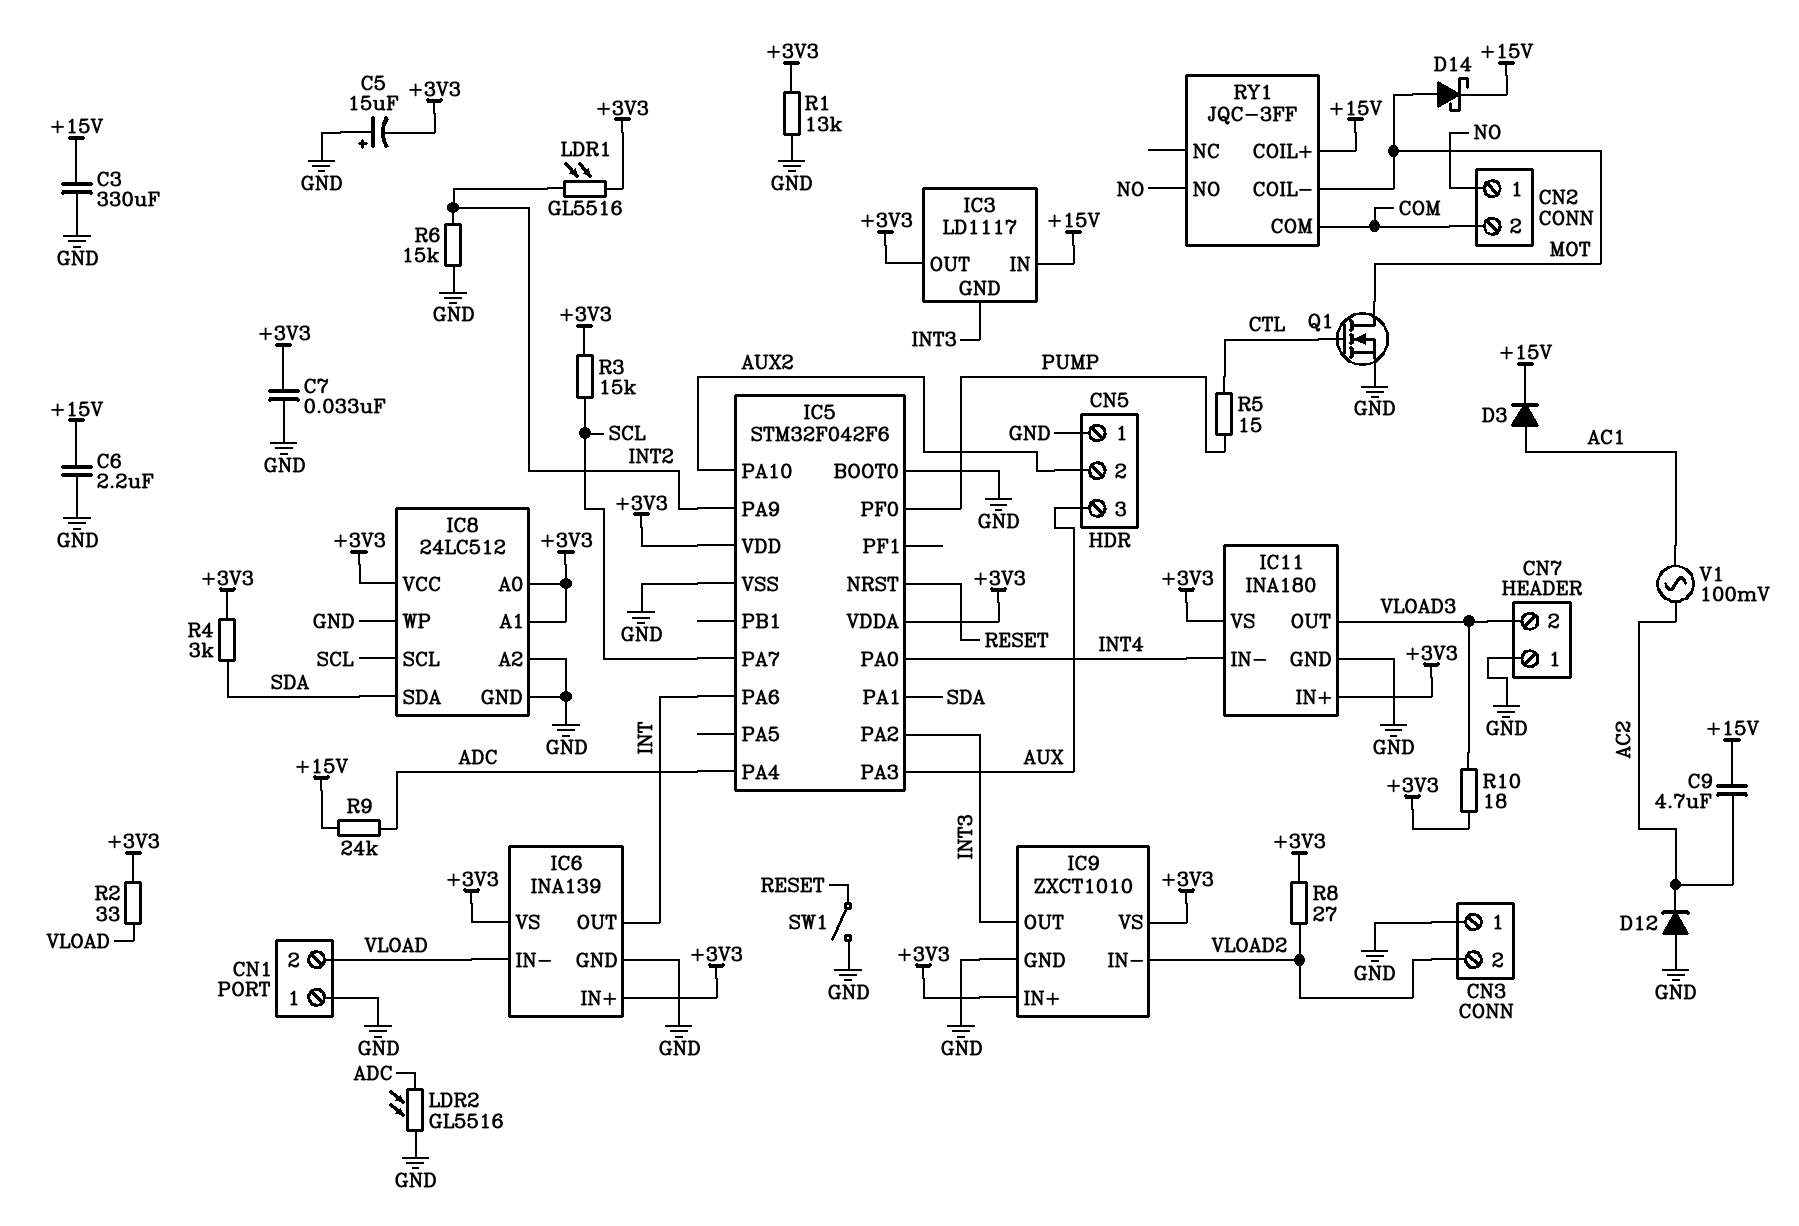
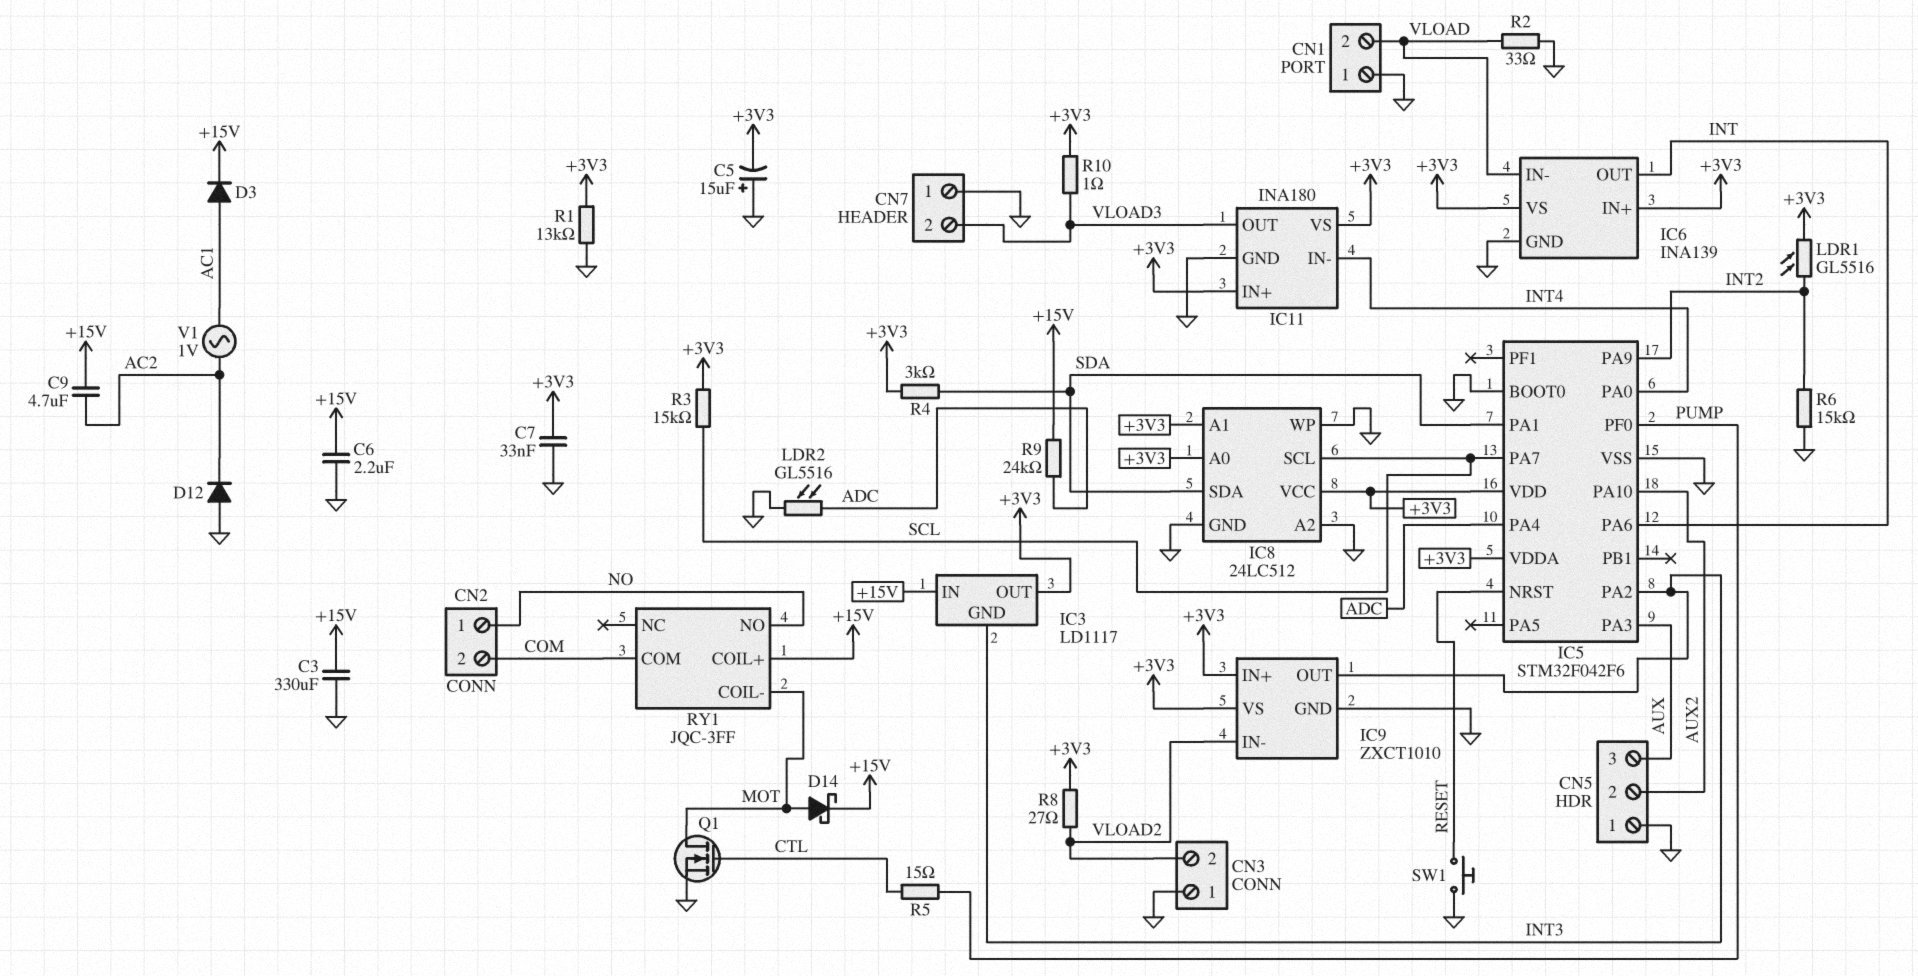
R2: 33 (+3V3, VLOAD) -> 33 (GND, VLOAD)
R10: 18 (+3V3, VLOAD3) -> 1 (+3V3, VLOAD3)
SW1: switch (GND, RESET) -> button (GND, RESET)
V1: AC 100mV (AC1, AC2) -> AC 1V (AC1, AC2)

